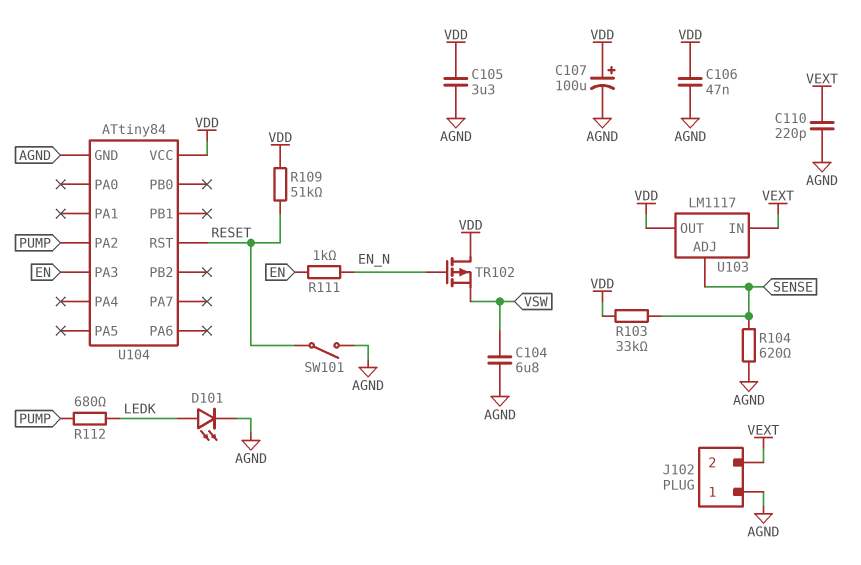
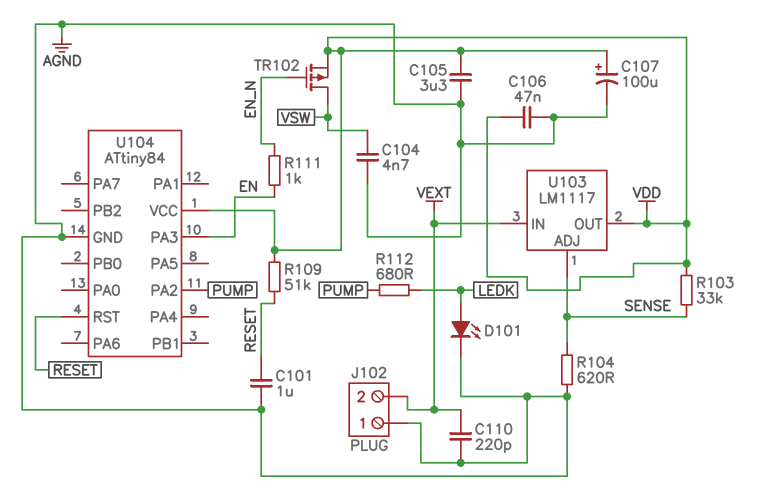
C101: none -> 1uF (AGND, RESET)
C104: 6.8uF (AGND, VSW) -> 4.7nF (AGND, VSW)
SW101: switch (AGND, RESET) -> none
TR102: PMOS (G EN_N, D VDD, S VSW) -> PMOS (G EN_N, D VSW, S VDD)

